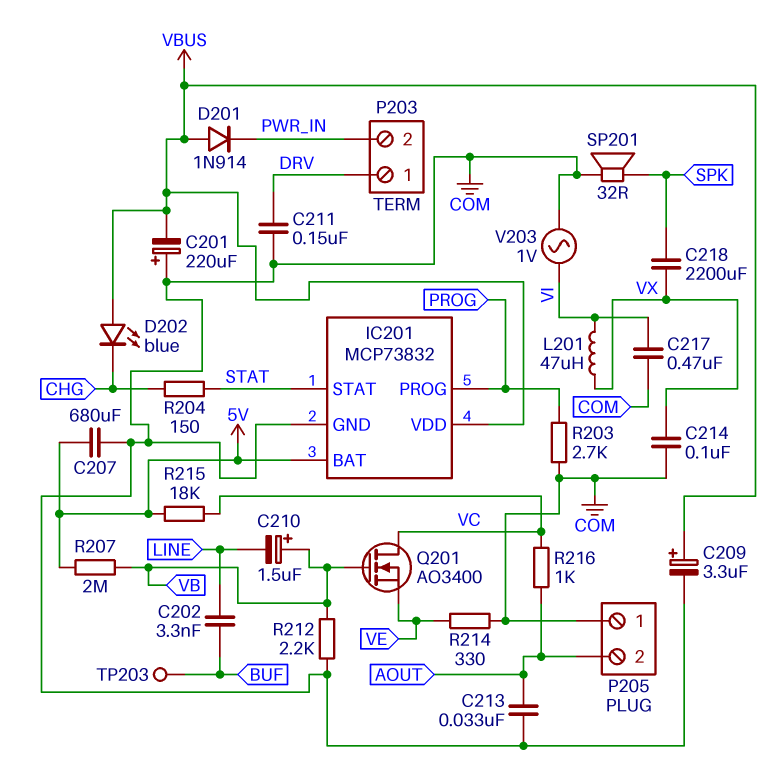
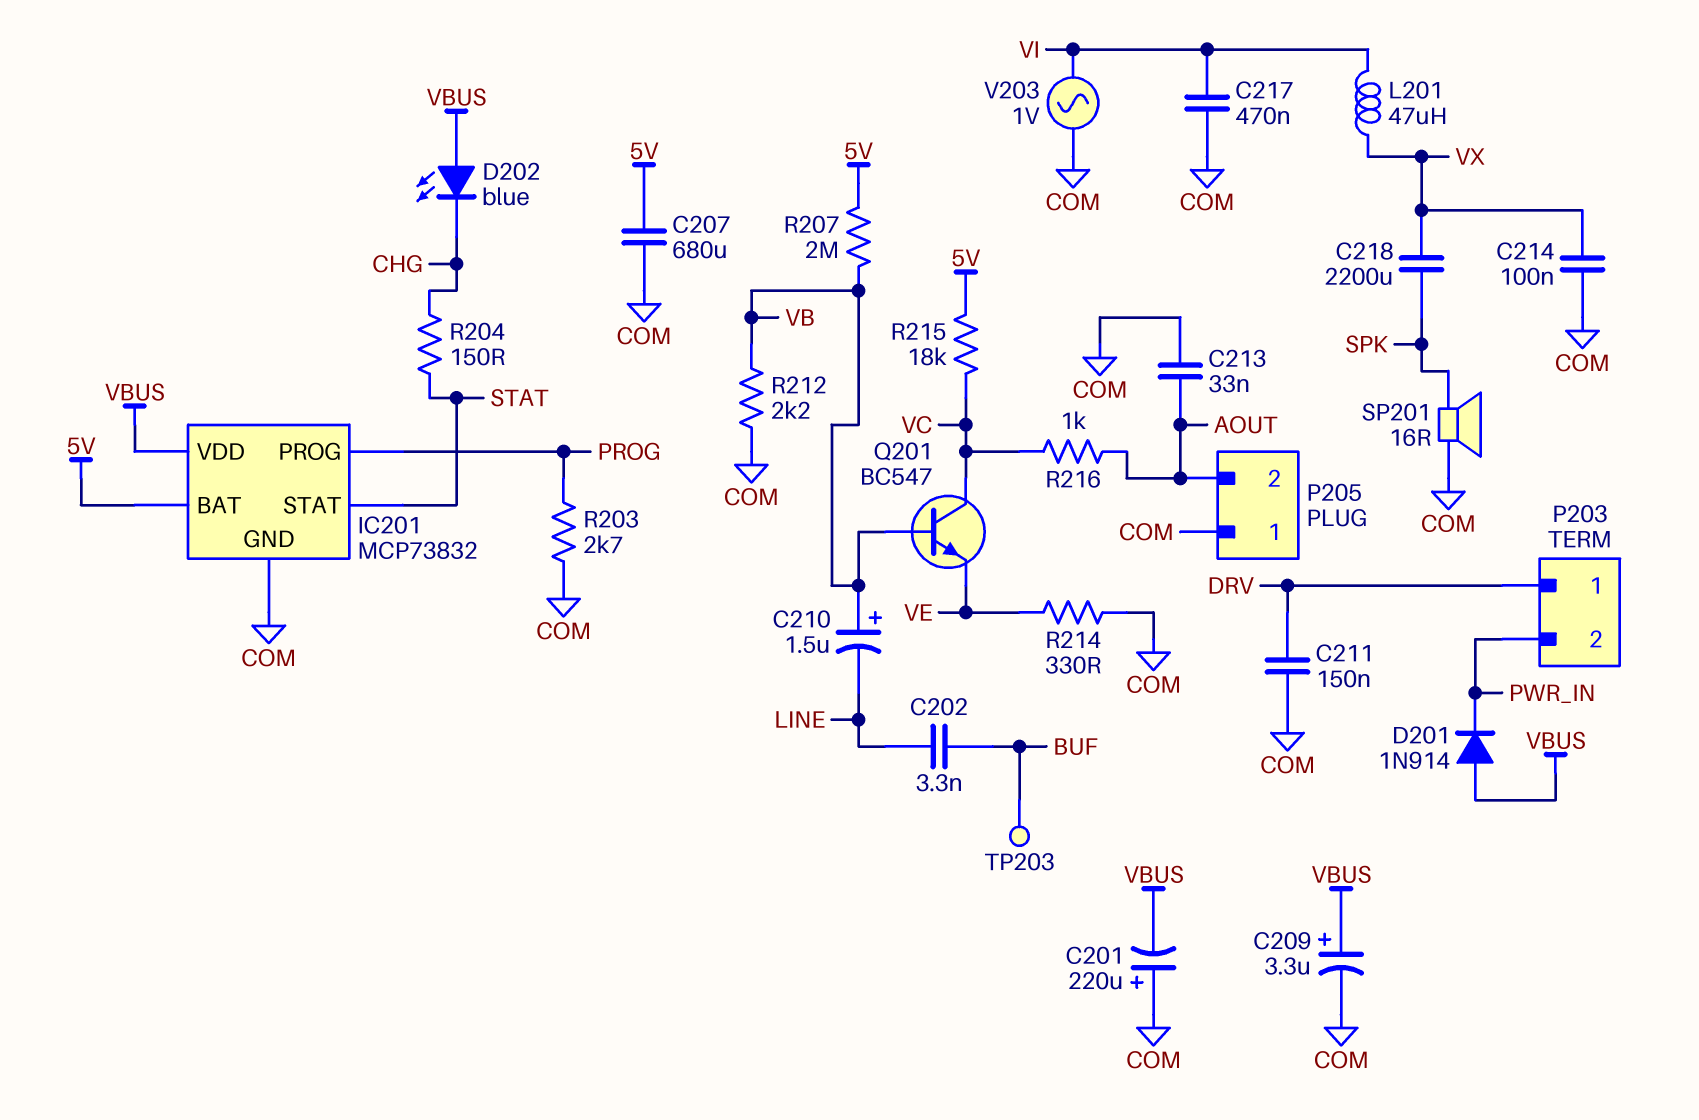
Q201: NMOS AO3400 (G VB, D VC, S VE) -> NPN BC547 (B VB, C VC, E VE)
SP201: speaker 32R (COM, SPK) -> speaker 16R (COM, SPK)

